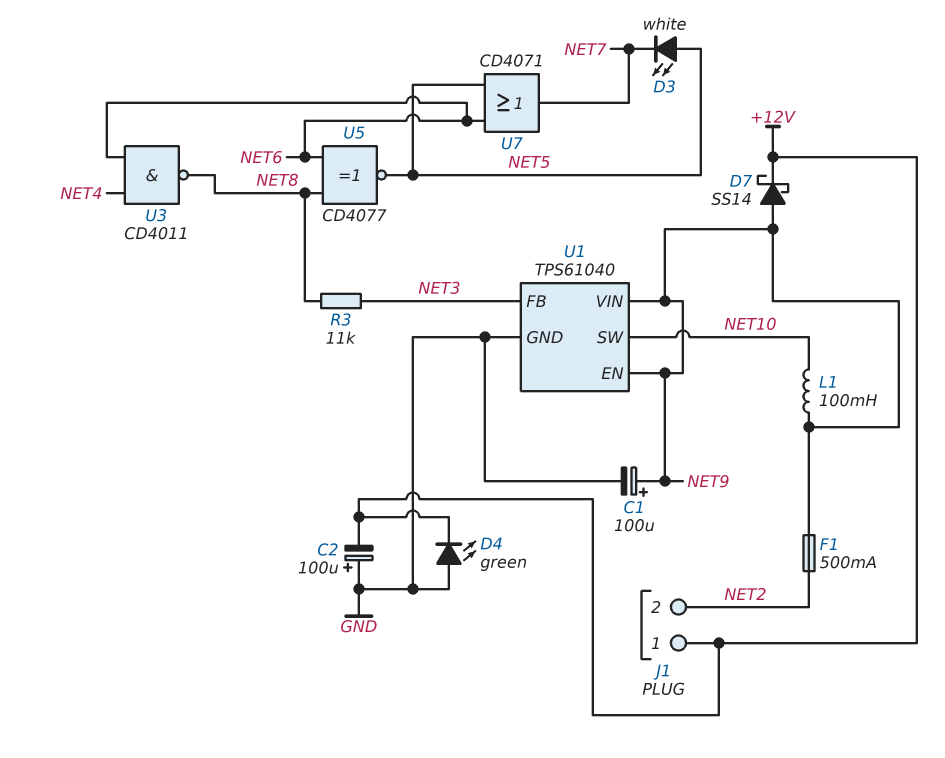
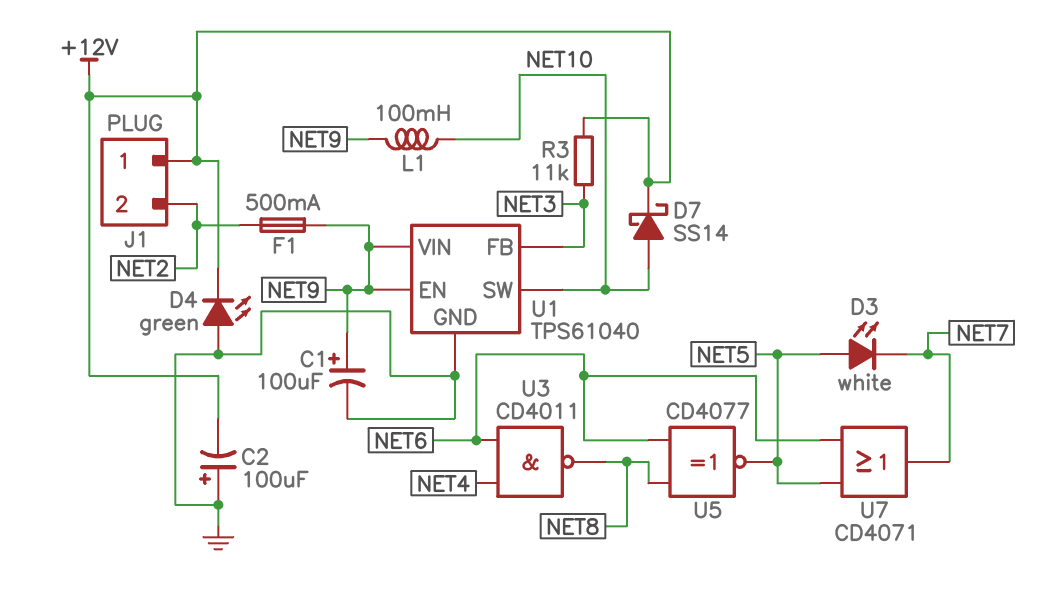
D7: schottky SS14 (A NET9, K +12V) -> schottky SS14 (A NET10, K +12V)
R3: 11k (NET3, NET8) -> 11k (+12V, NET3)

